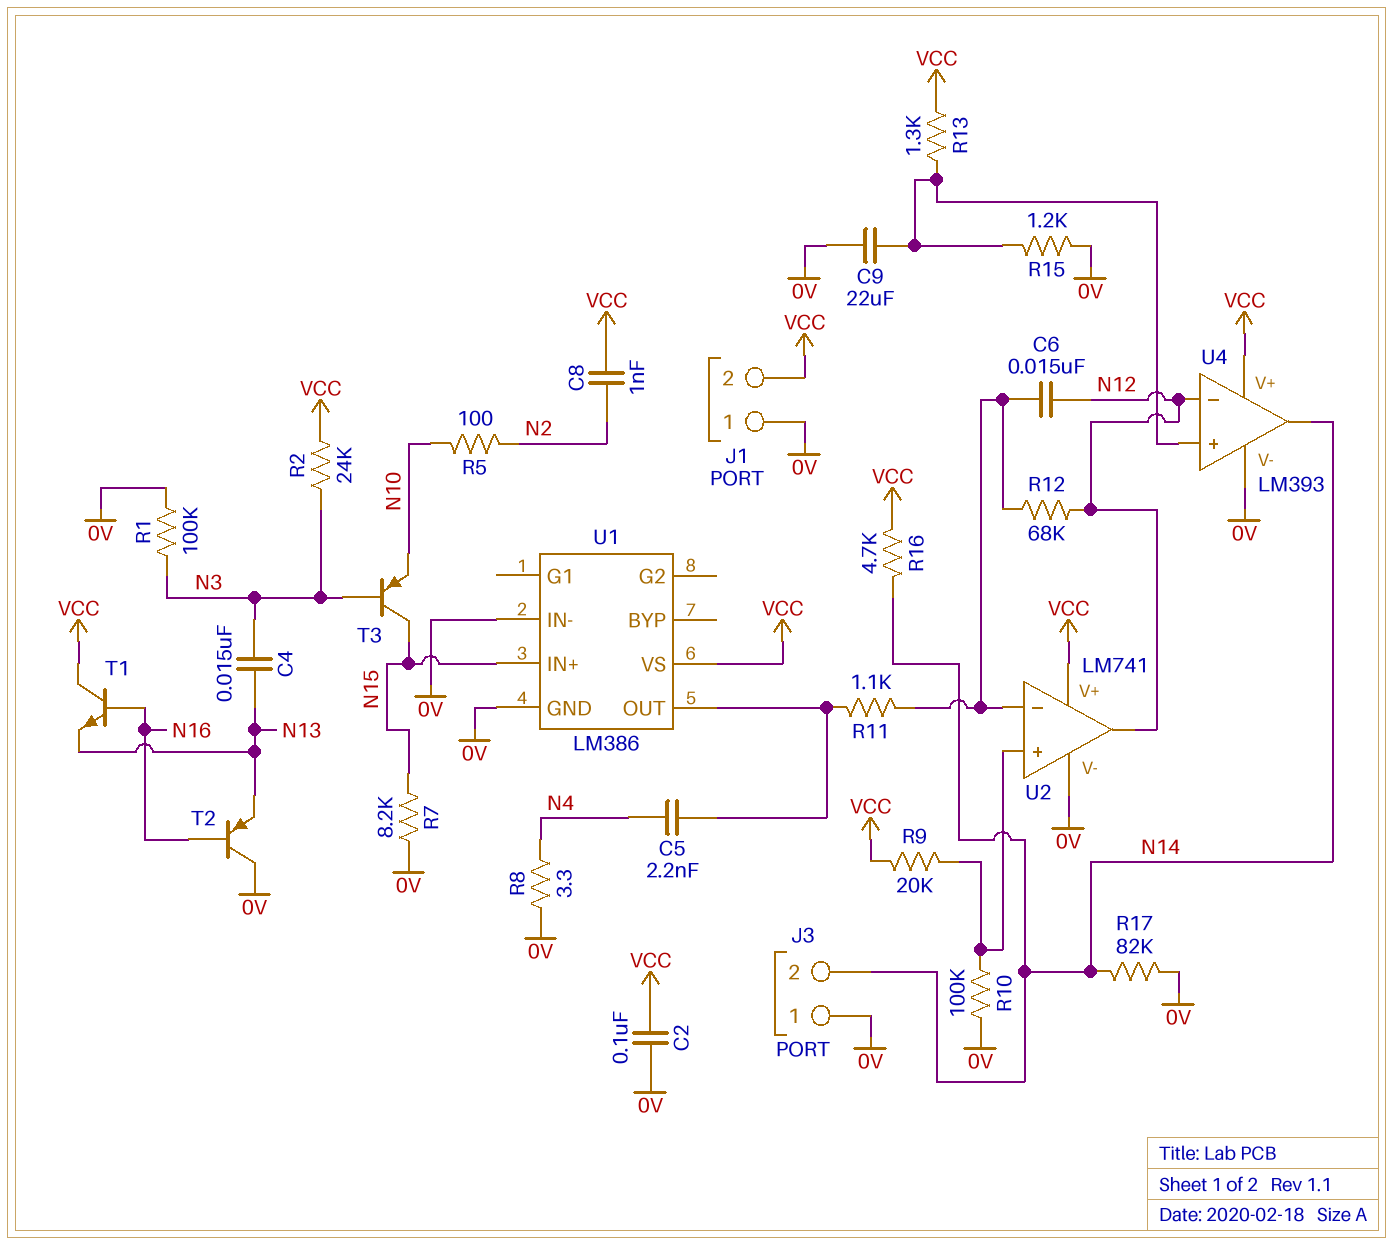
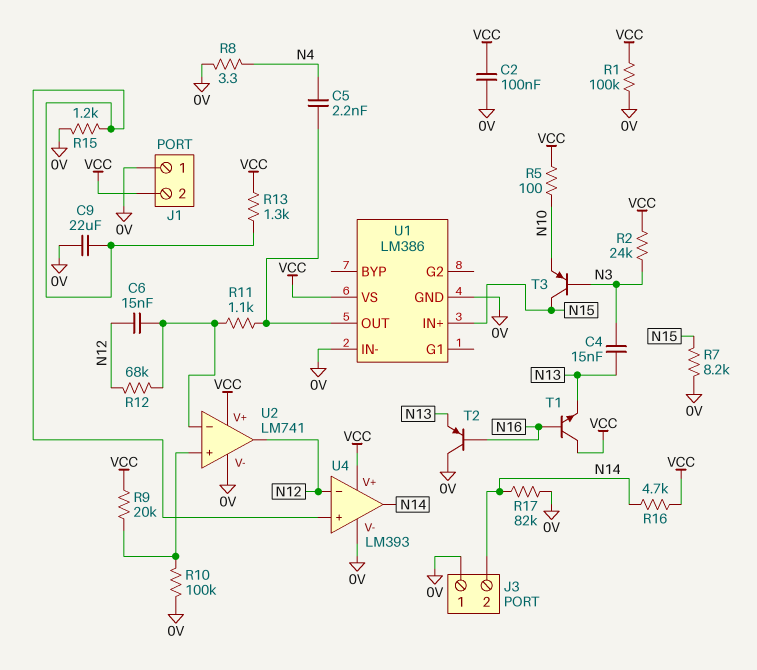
C8: 1nF (N2, VCC) -> none
R1: 100k (0V, N3) -> 100k (0V, VCC)
R5: 100 (N2, N10) -> 100 (N10, VCC)

